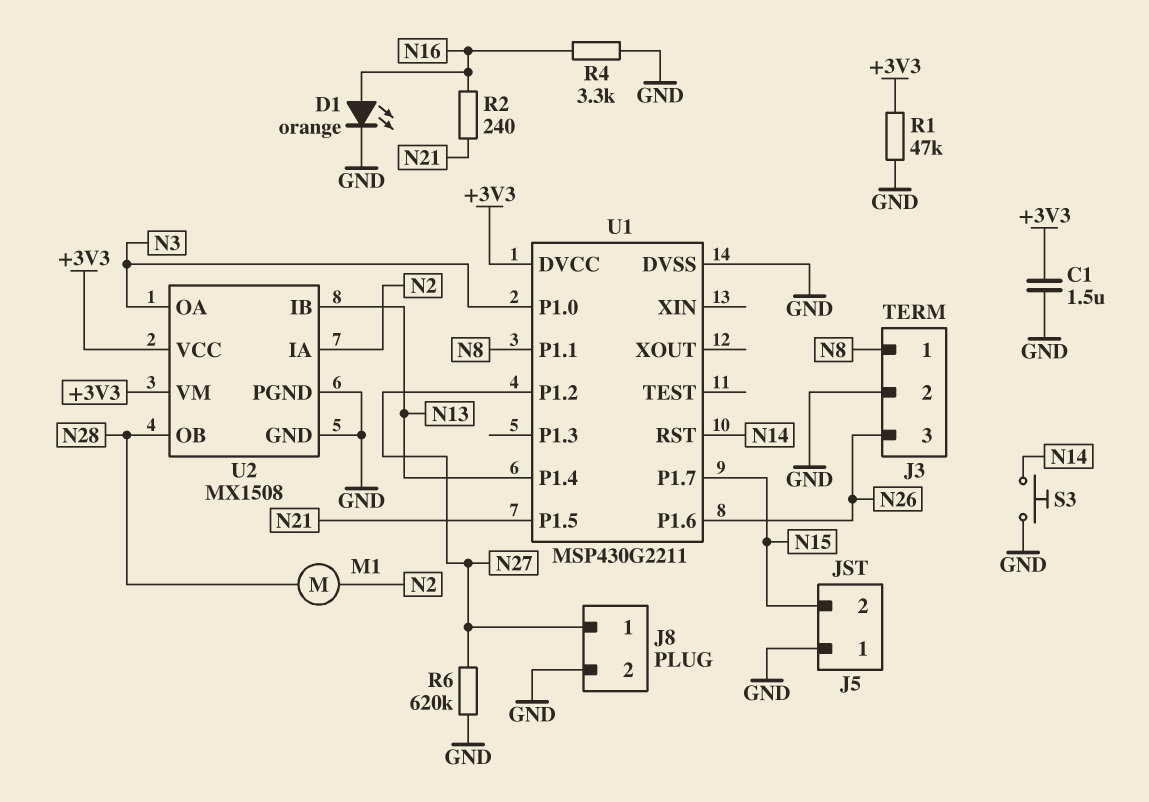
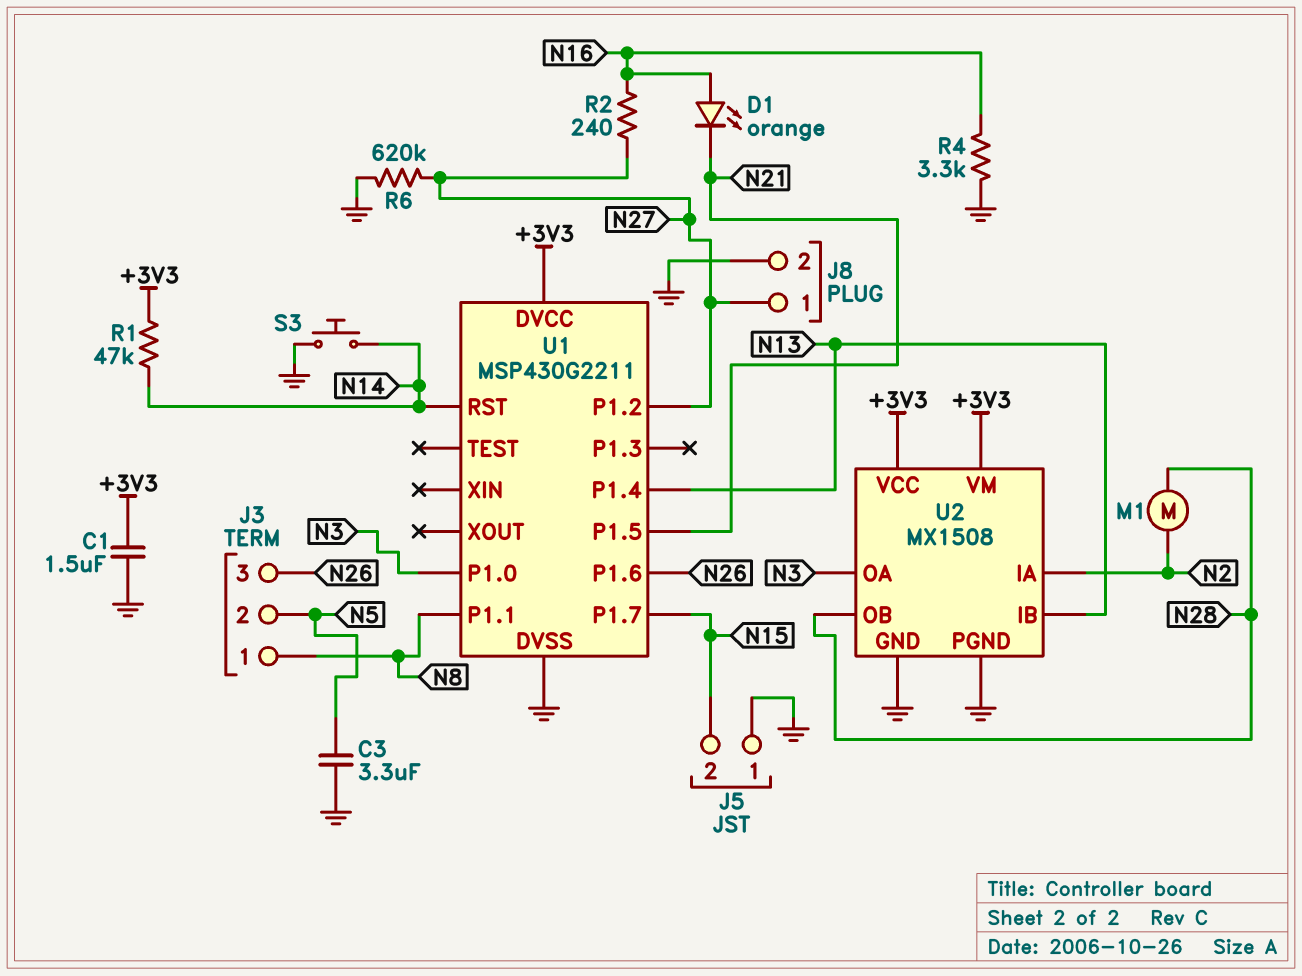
C3: none -> 3.3uF (GND, N5)
D1: LED orange (A N16, K GND) -> LED orange (A N16, K N21)
J3 pin 2: GND -> N5
R1: 47k (+3V3, GND) -> 47k (+3V3, N14)
R2: 240 (N16, N21) -> 240 (N16, N27)

